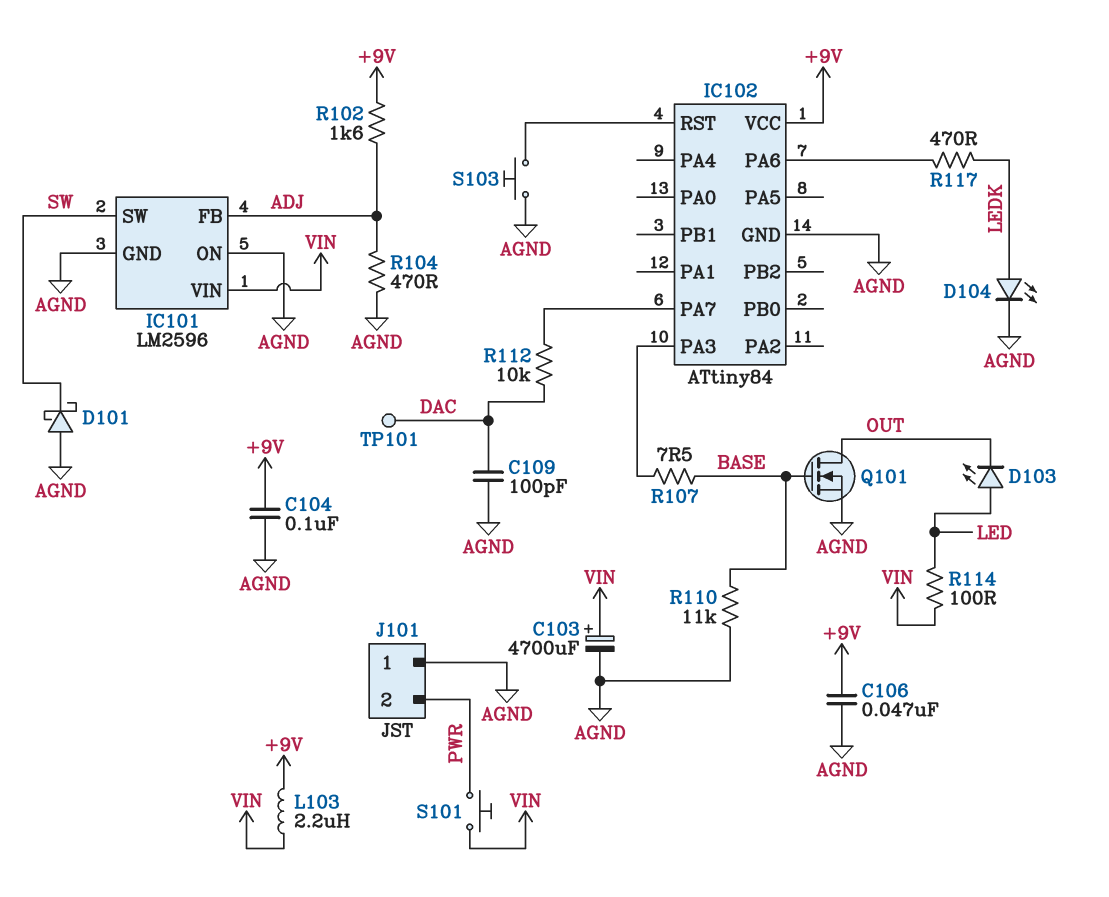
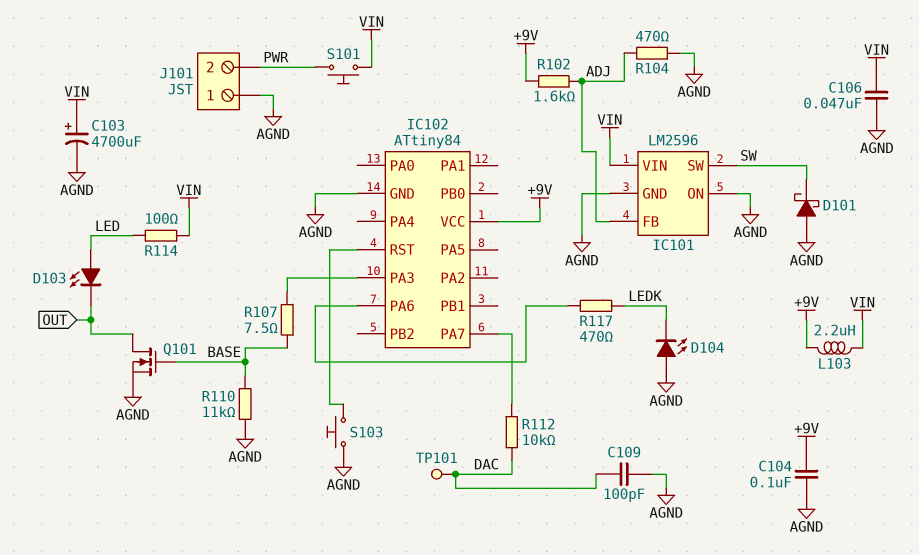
C106: 47nF (+9V, AGND) -> 47nF (AGND, VIN)
D104: LED (A LEDK, K AGND) -> LED (A AGND, K LEDK)

